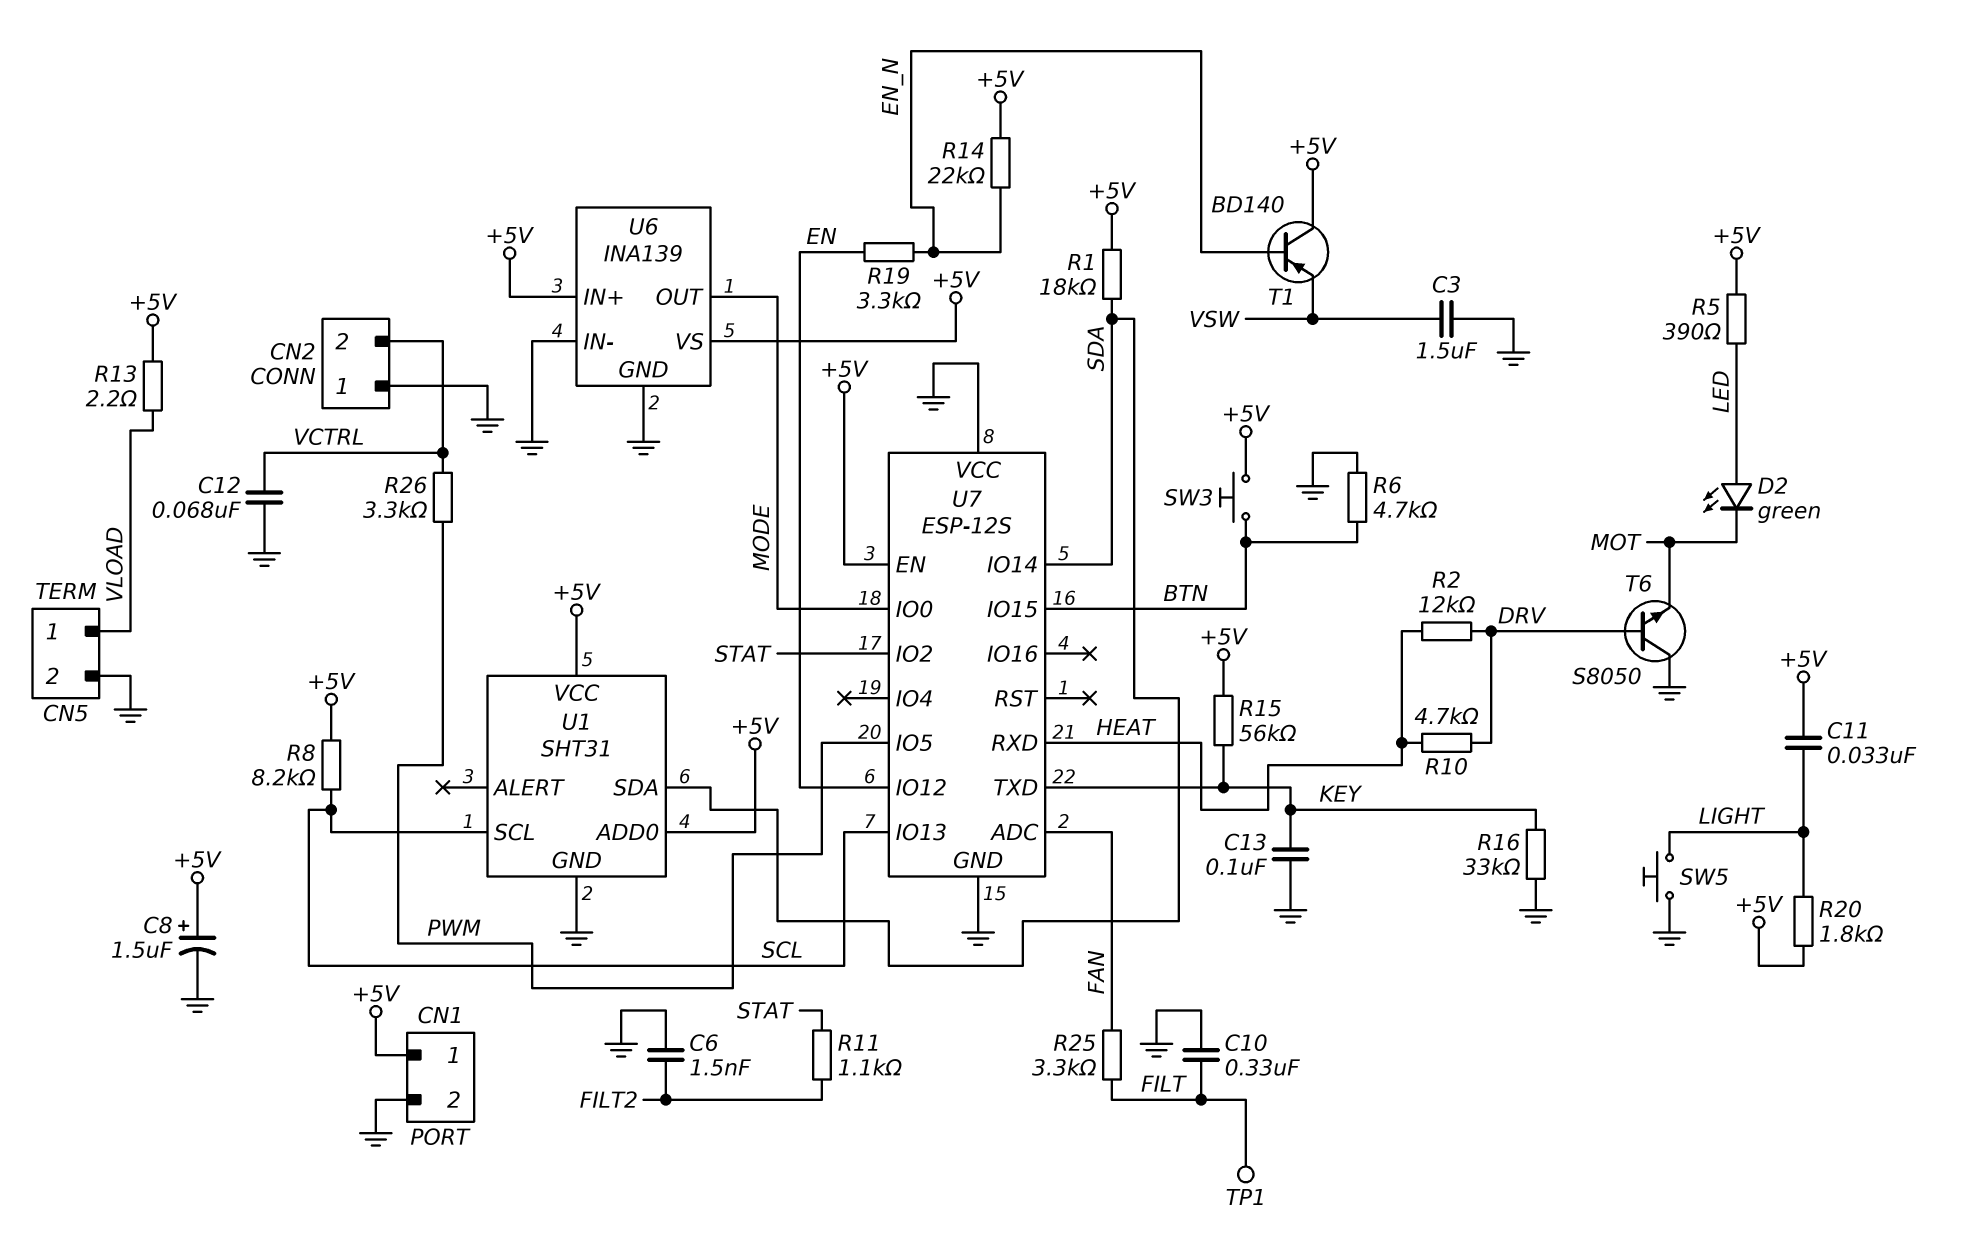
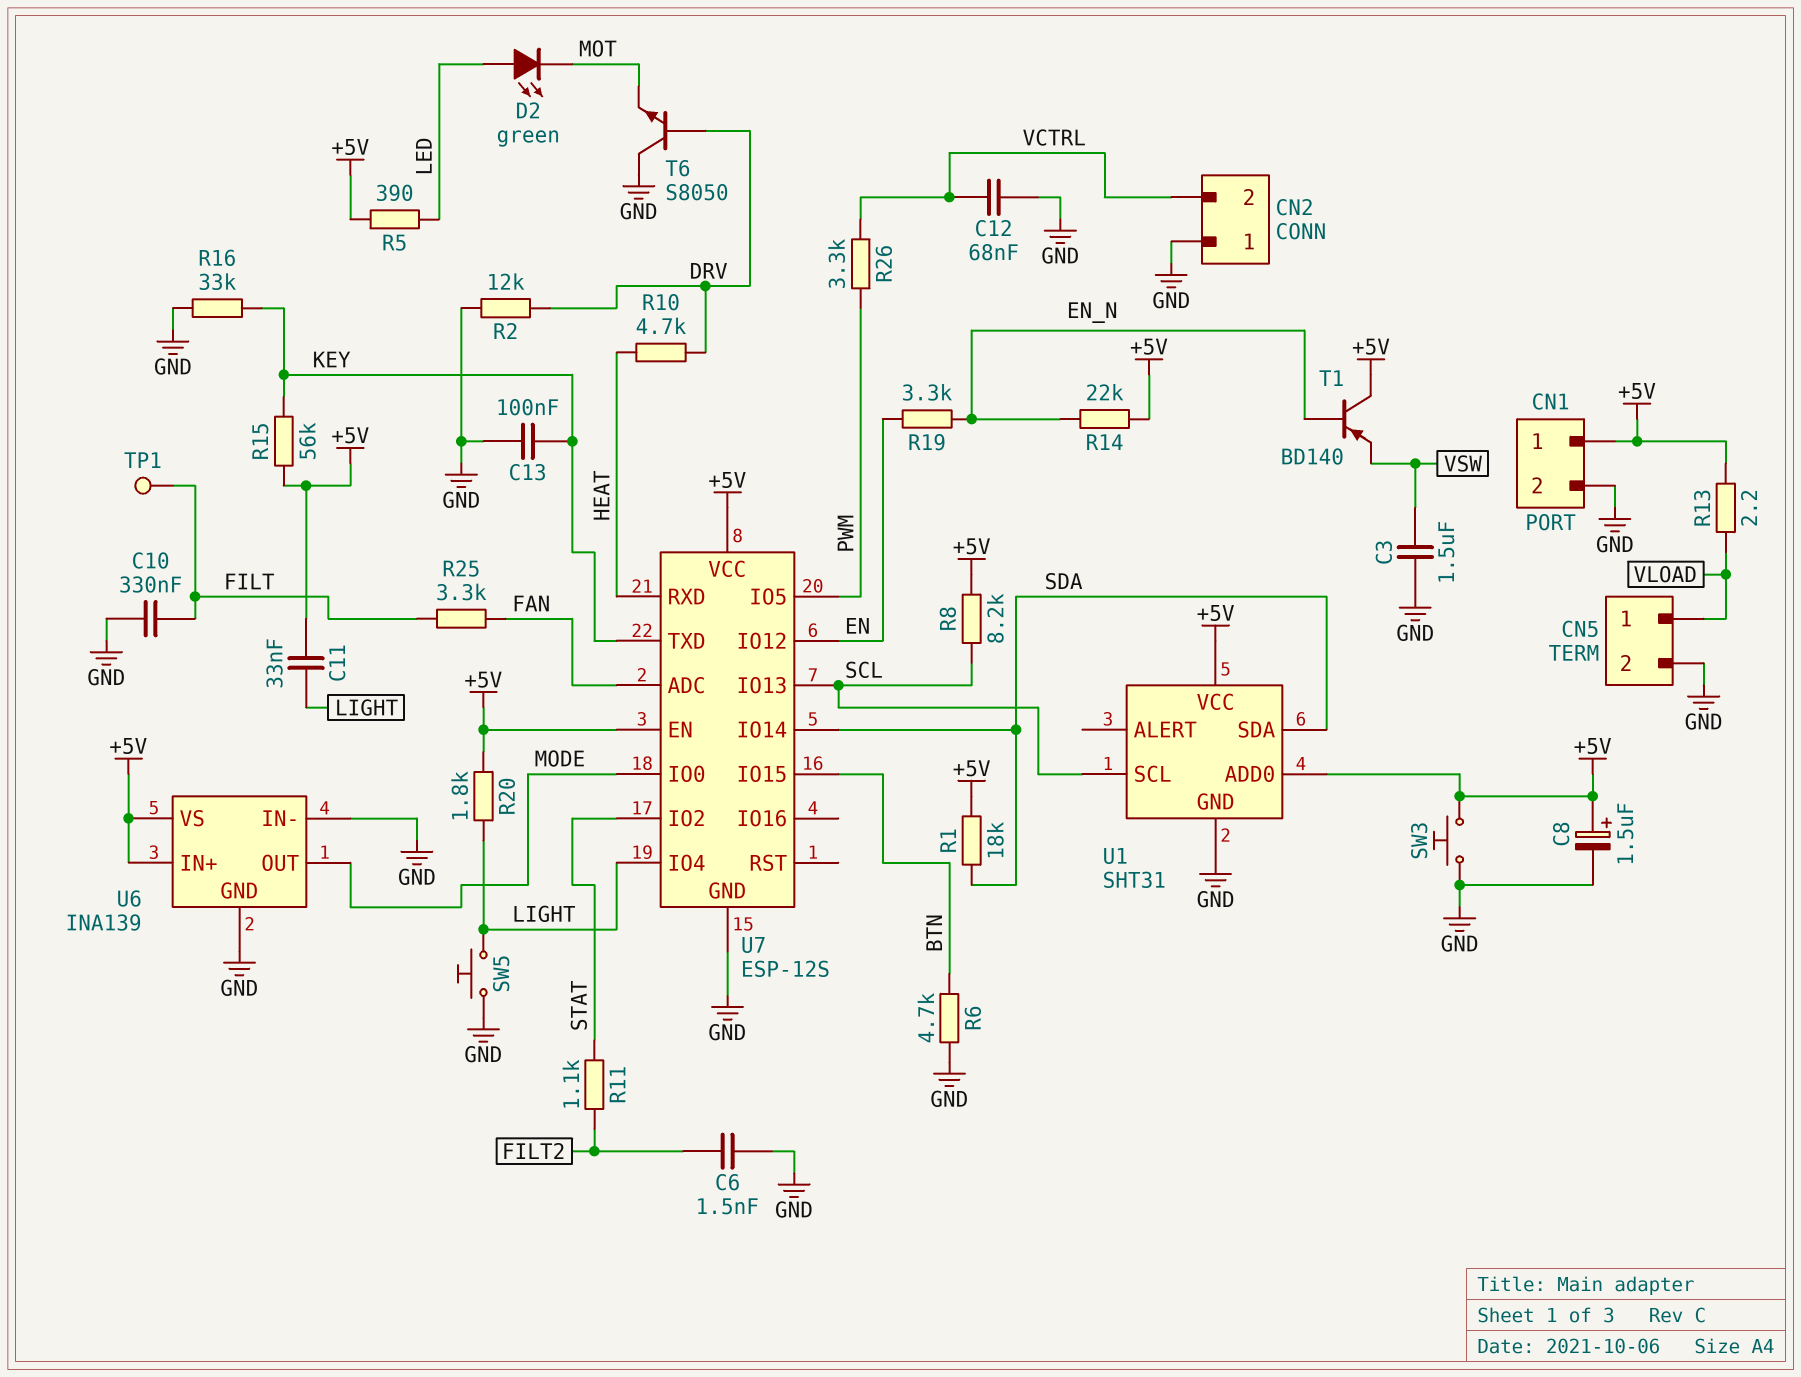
R2: 12k (DRV, HEAT) -> 12k (DRV, GND)
SW3: button (+5V, BTN) -> button (+5V, GND)
U7 pin IO4: none -> LIGHT
U7 pin VCC: GND -> +5V

